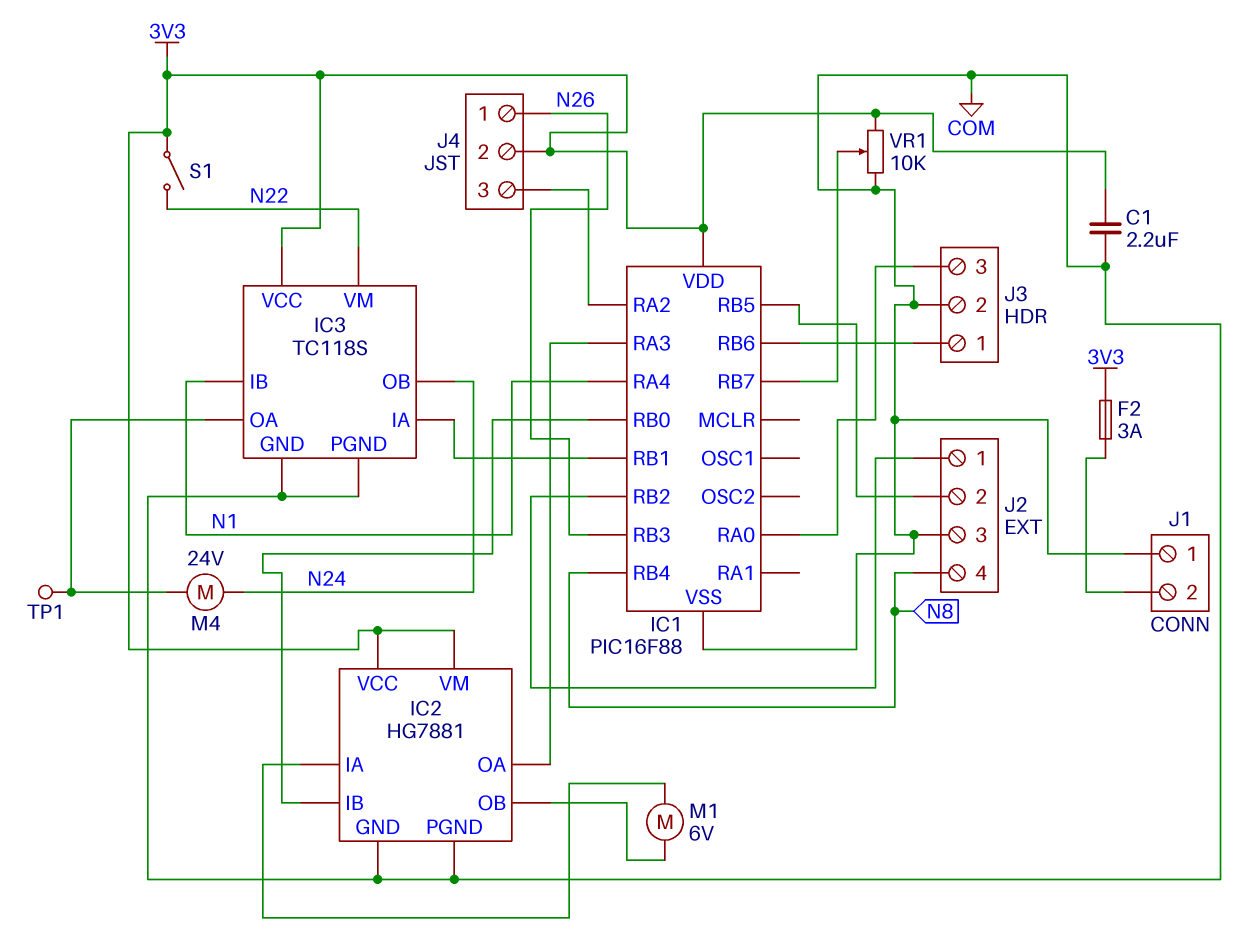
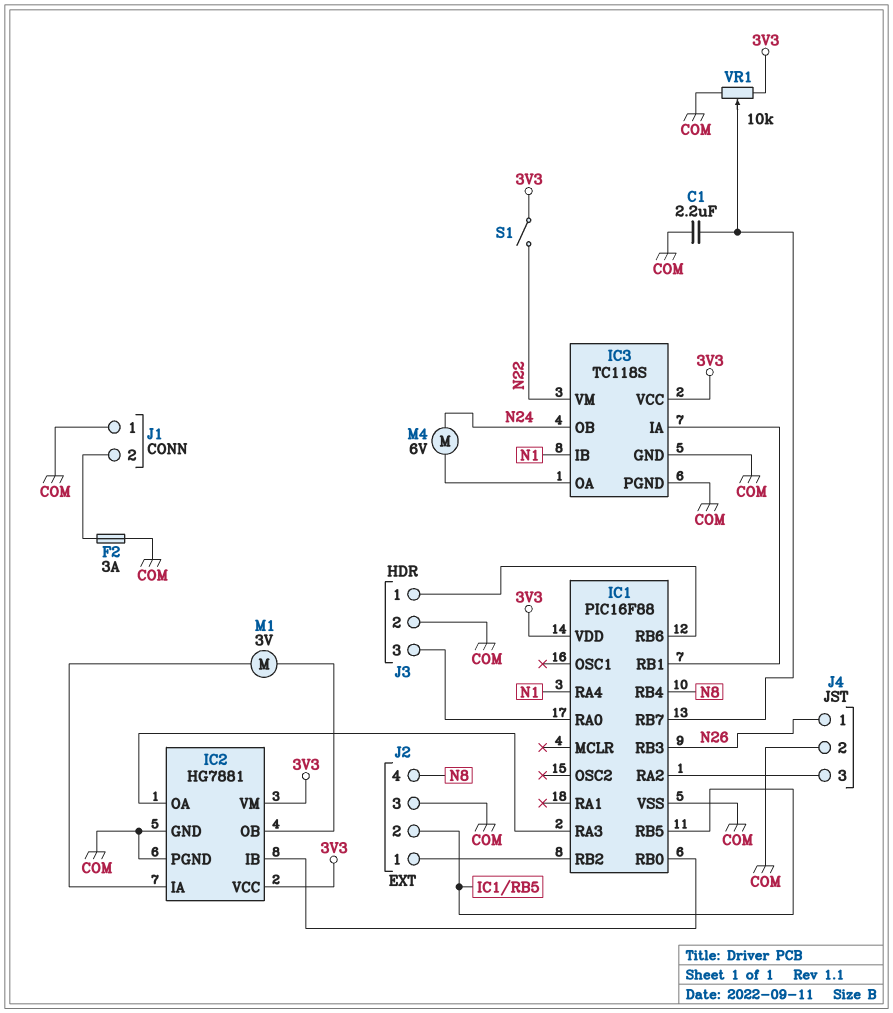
C1: 2.2uF (3V3, COM) -> 2.2uF (COM, IC1/RB7)
F2: 3A (3V3, J1/2) -> 3A (COM, J1/2)
J4 pin 2: 3V3 -> COM
M1: motor 6V (IC2/IA, IC2/OB) -> motor 3V (IC2/IA, IC2/OB)
M4: motor 24V (IC3/OA, N24) -> motor 6V (IC3/OA, N24)
TP1: test point (IC3/OA) -> none

